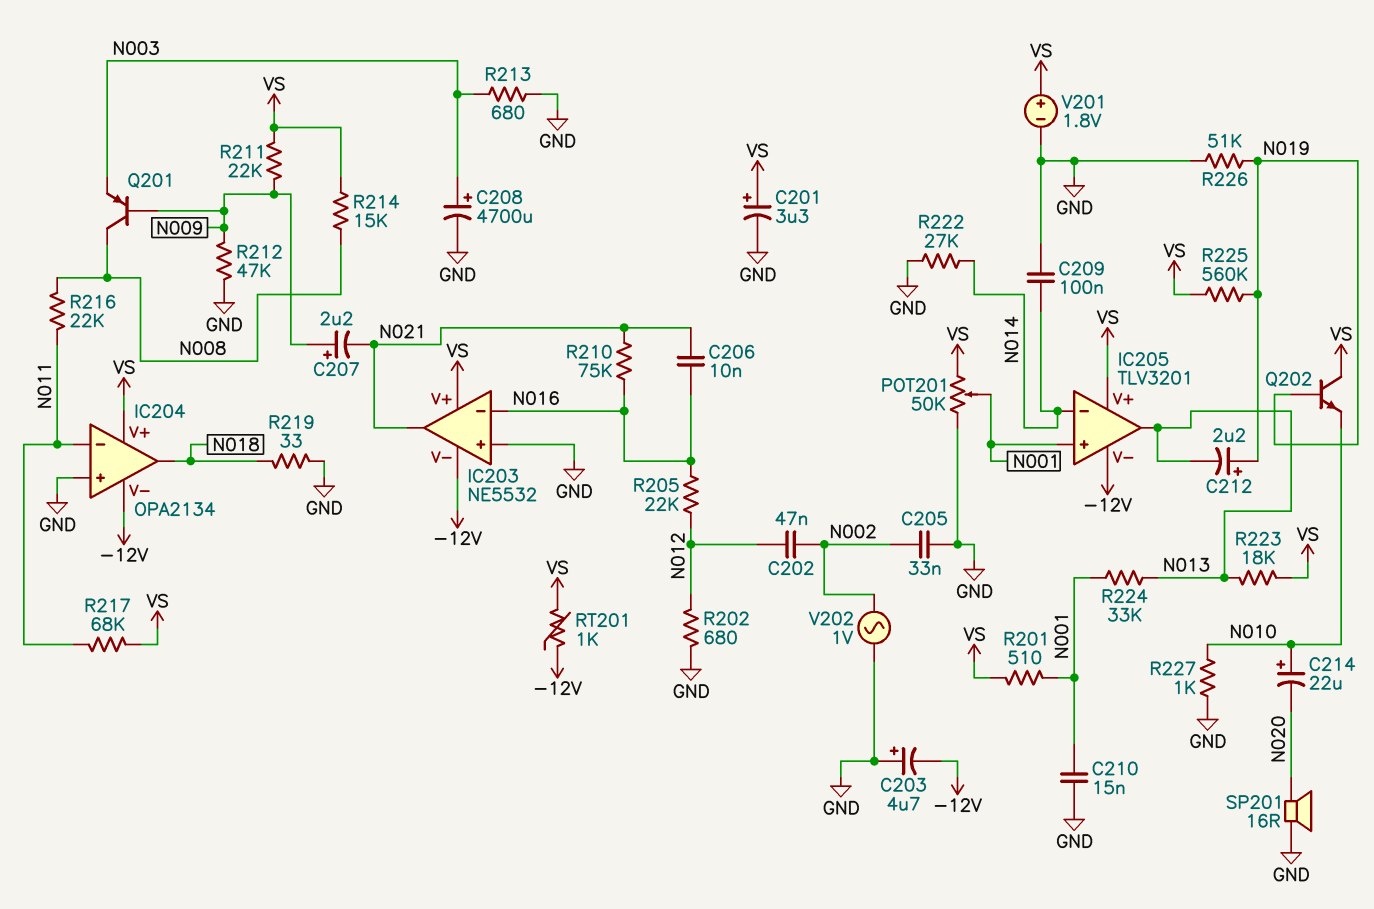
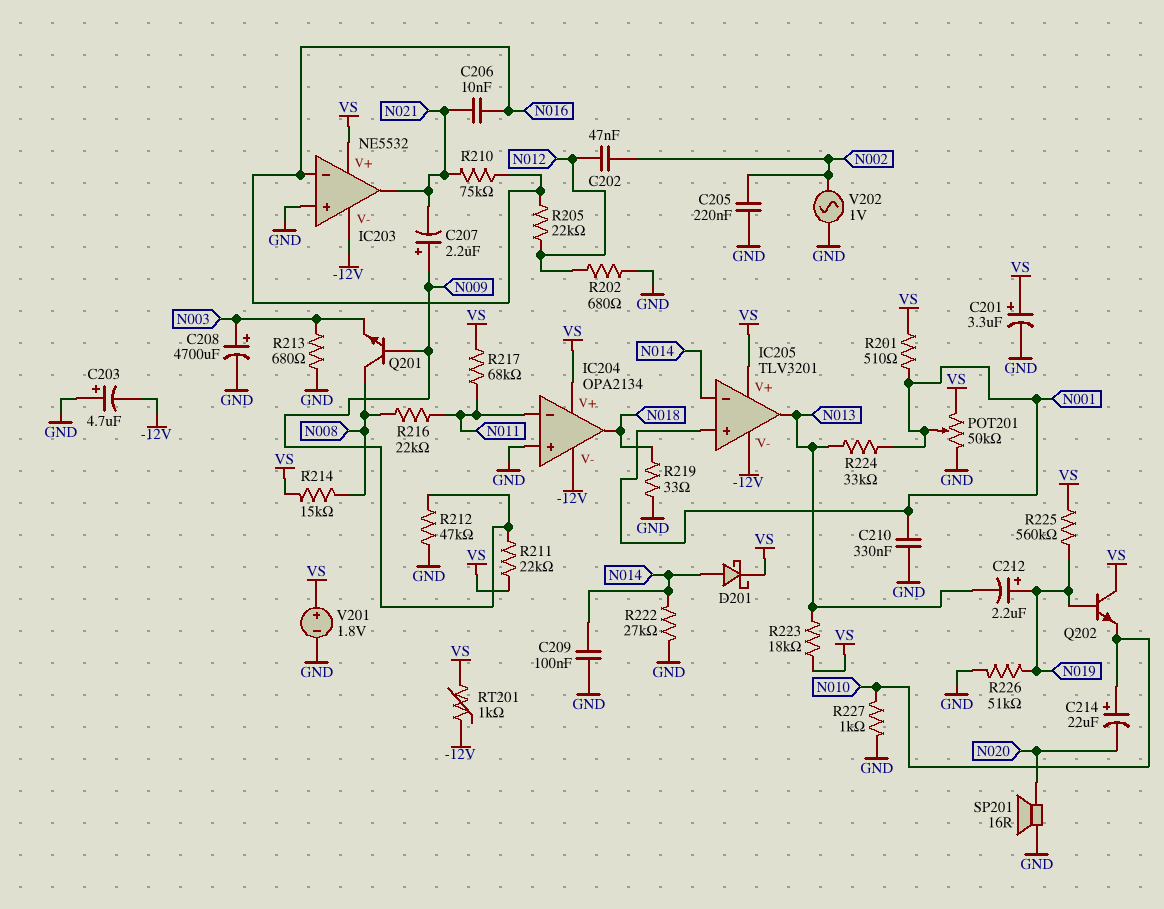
C205: 33nF (GND, N002) -> 220nF (GND, N002)
C210: 15nF (GND, N001) -> 330nF (GND, N001)
D201: none -> schottky (A N014, K VS)
Q201: PNP (B N009, C N008, E N003) -> NPN (B N009, C N008, E N003)

